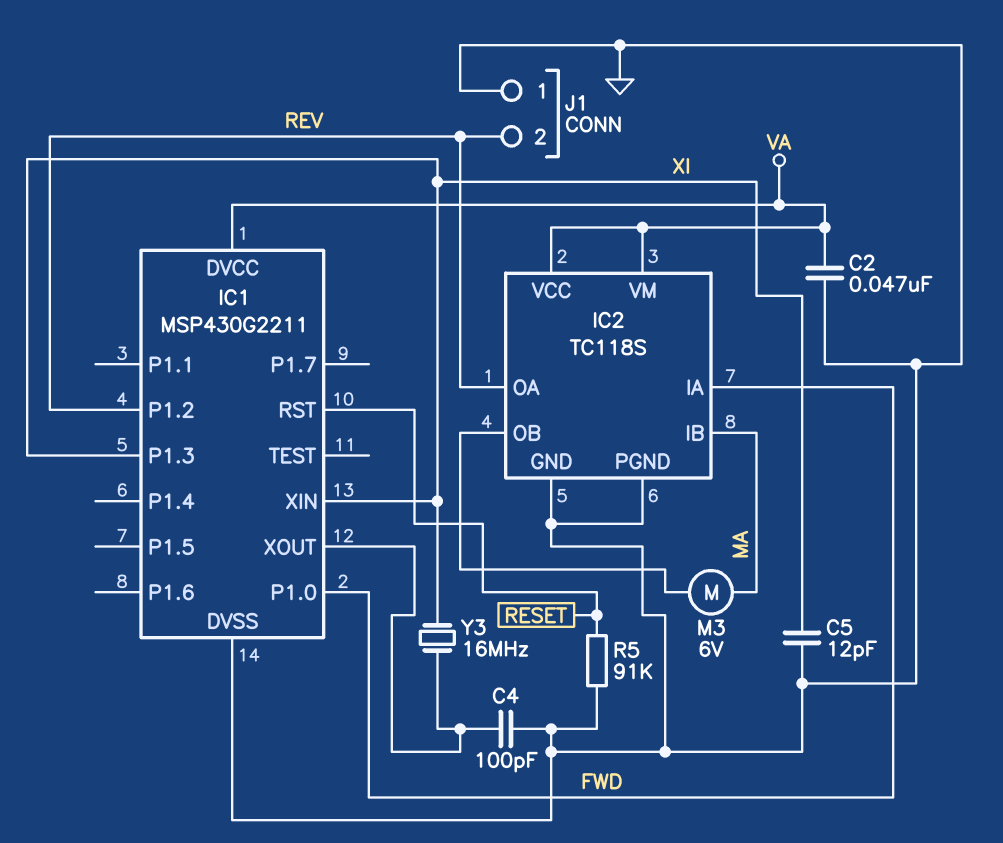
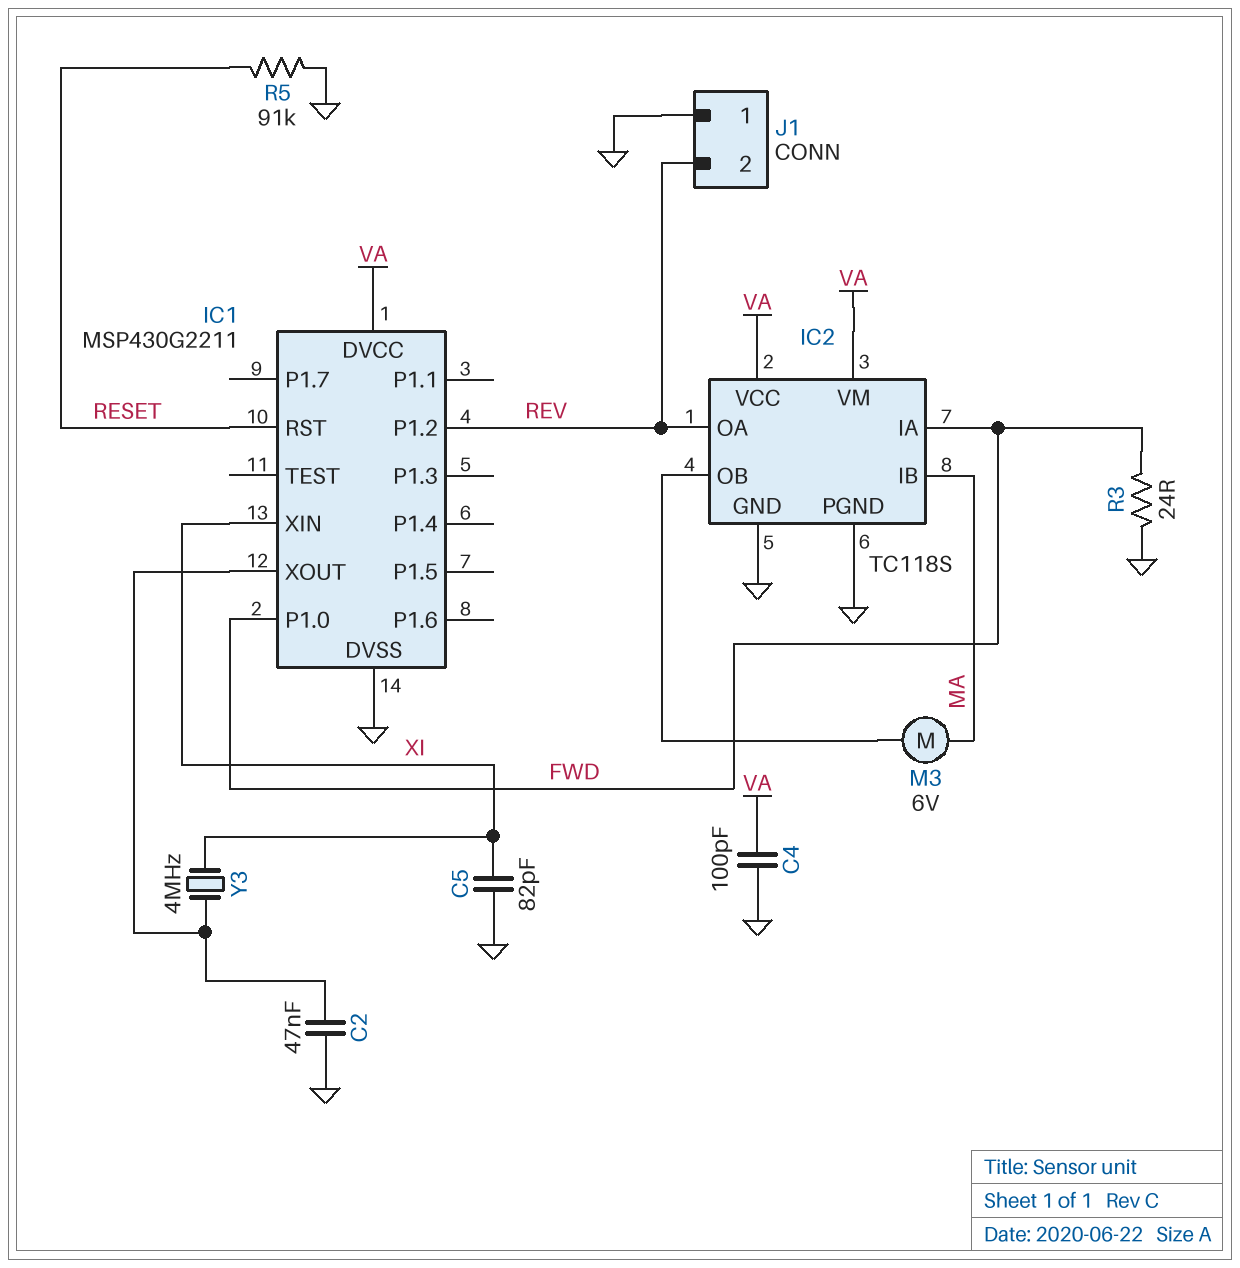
C2: 47nF (GND, VA) -> 47nF (GND, IC1/XOUT)
C4: 100pF (GND, IC1/XOUT) -> 100pF (GND, VA)
C5: 12pF (GND, XI) -> 82pF (GND, XI)
IC1 pin P1.3: XI -> none
R3: none -> 24 (FWD, GND)
Y3: 16MHz (IC1/XOUT, XI) -> 4MHz (IC1/XOUT, XI)

